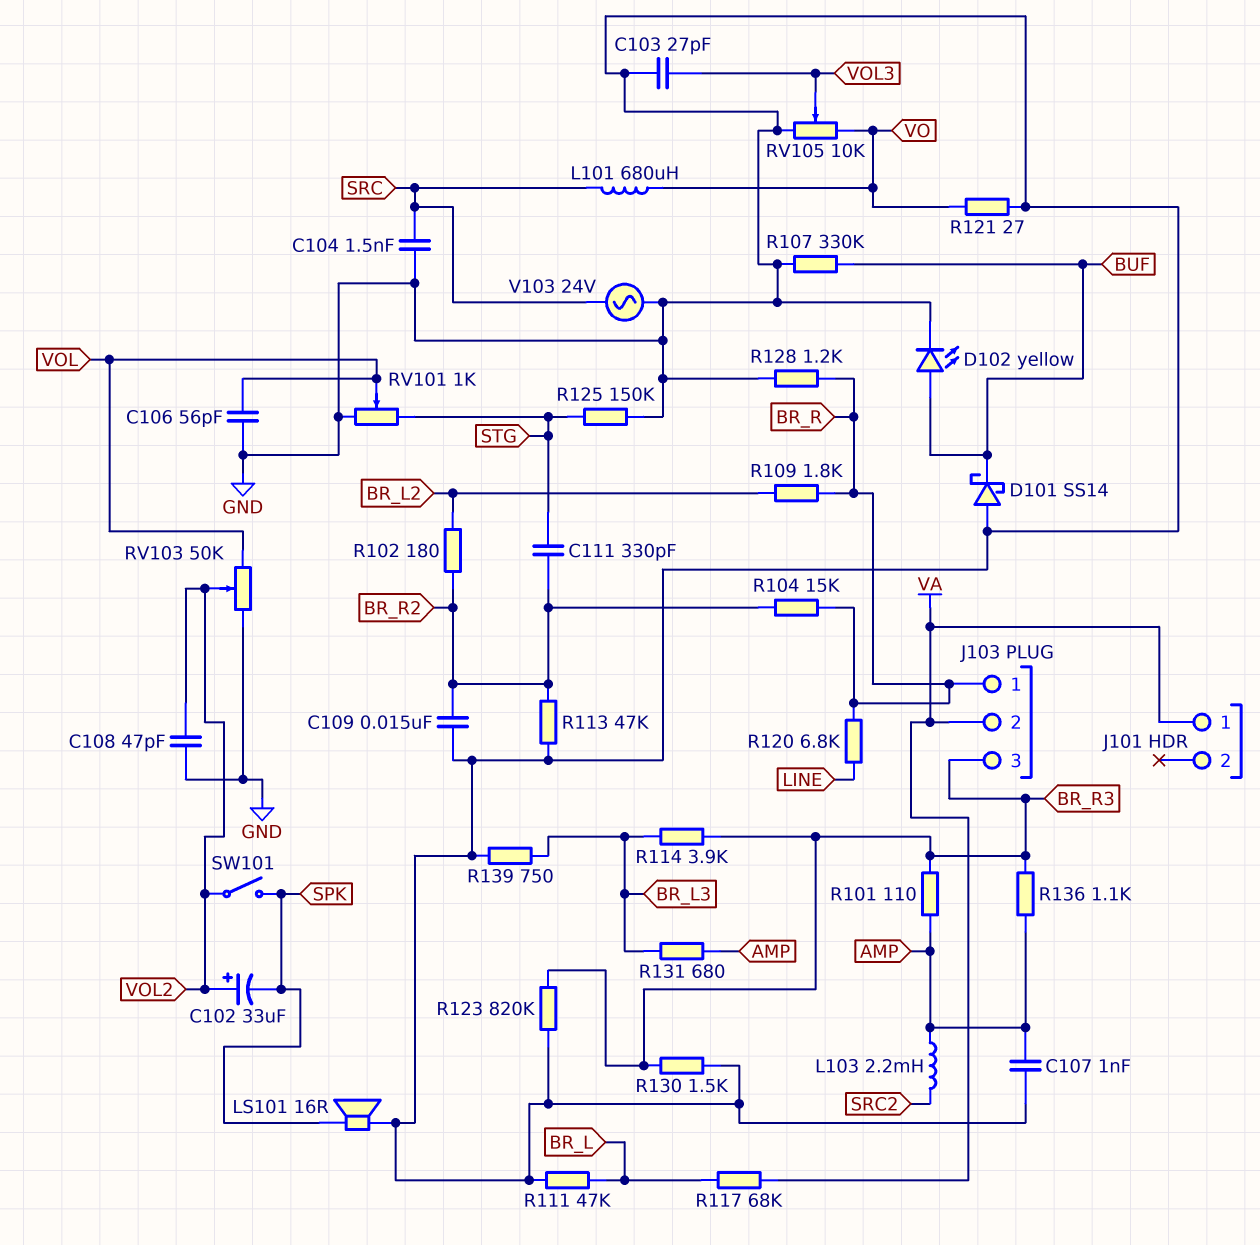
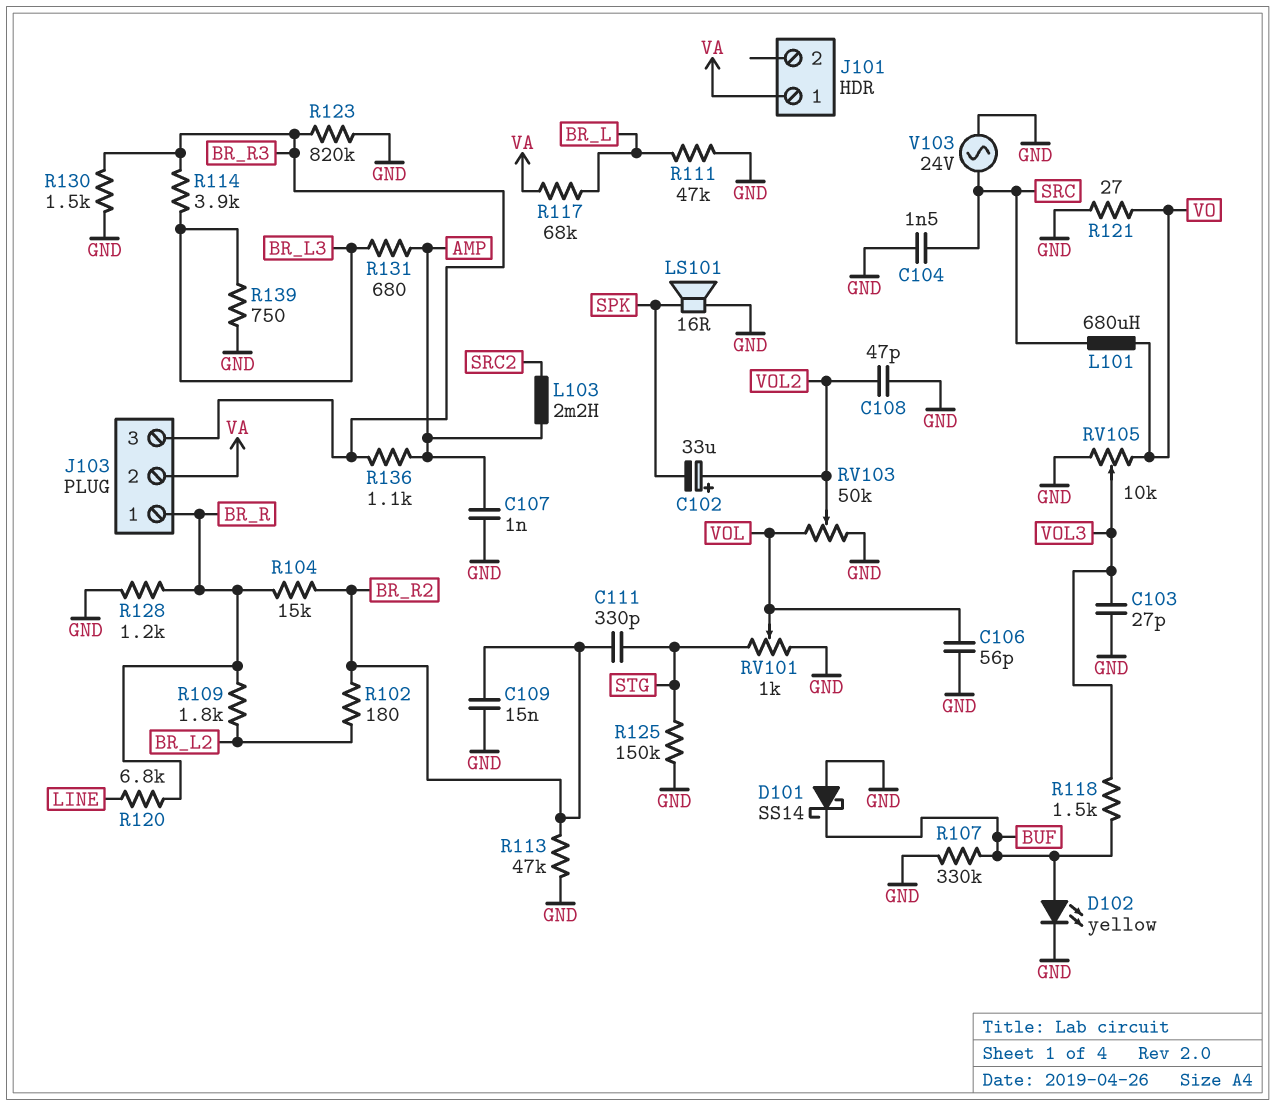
R101: 110 (AMP, BR_R3) -> none
R118: none -> 1.5k (BUF, VOL3)
SW101: switch (SPK, VOL2) -> none

